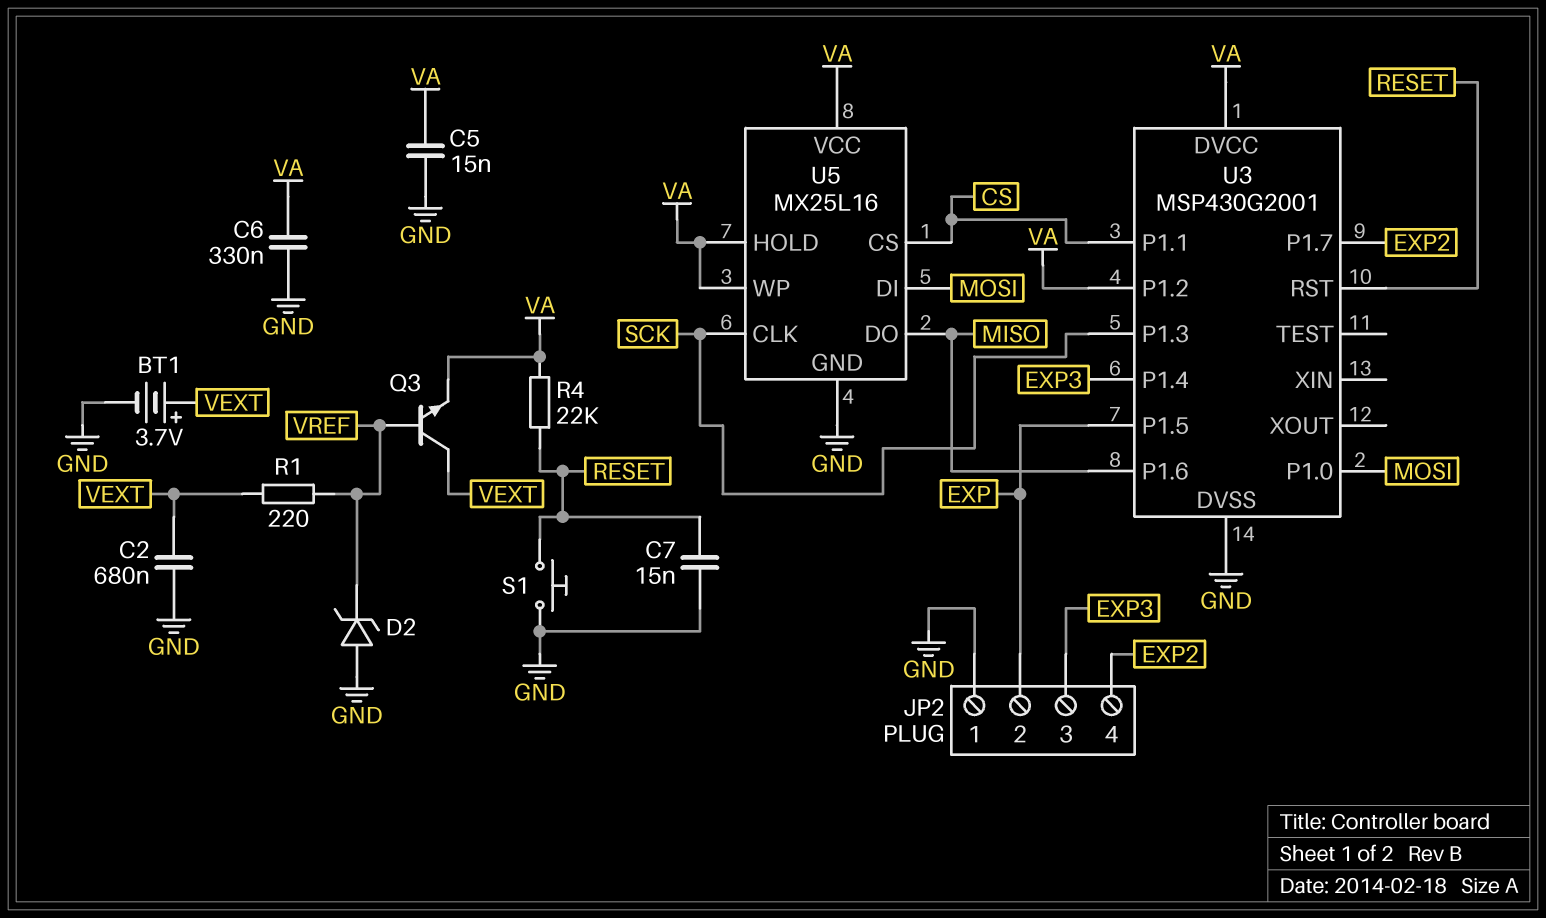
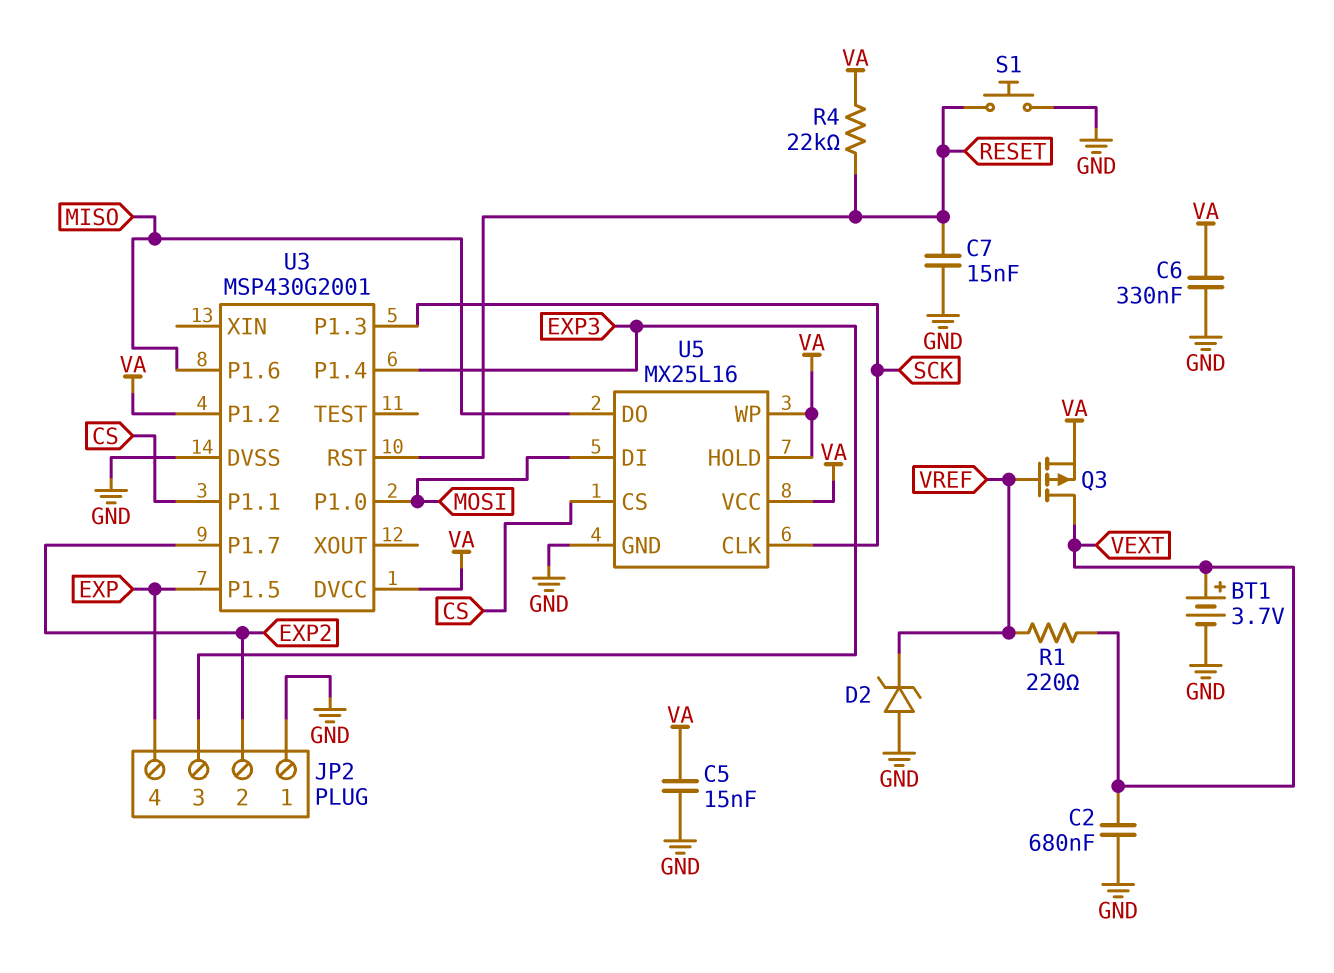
JP2 pin 2: EXP -> EXP2
JP2 pin 4: EXP2 -> EXP
Q3: NPN (B VREF, C VEXT, E VA) -> PMOS (G VREF, D VEXT, S VA)

